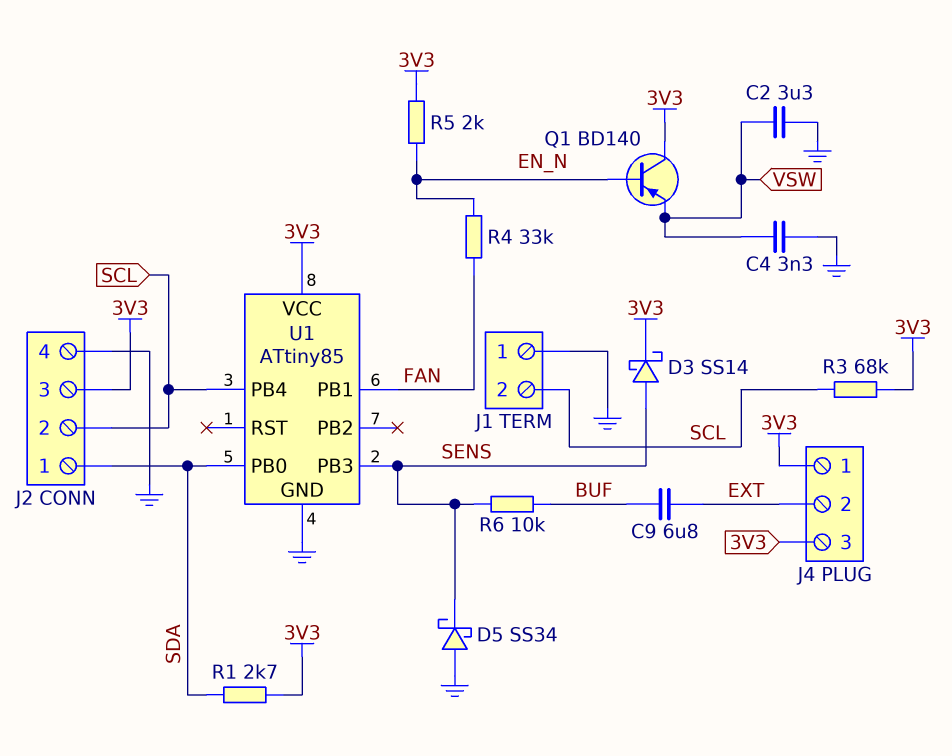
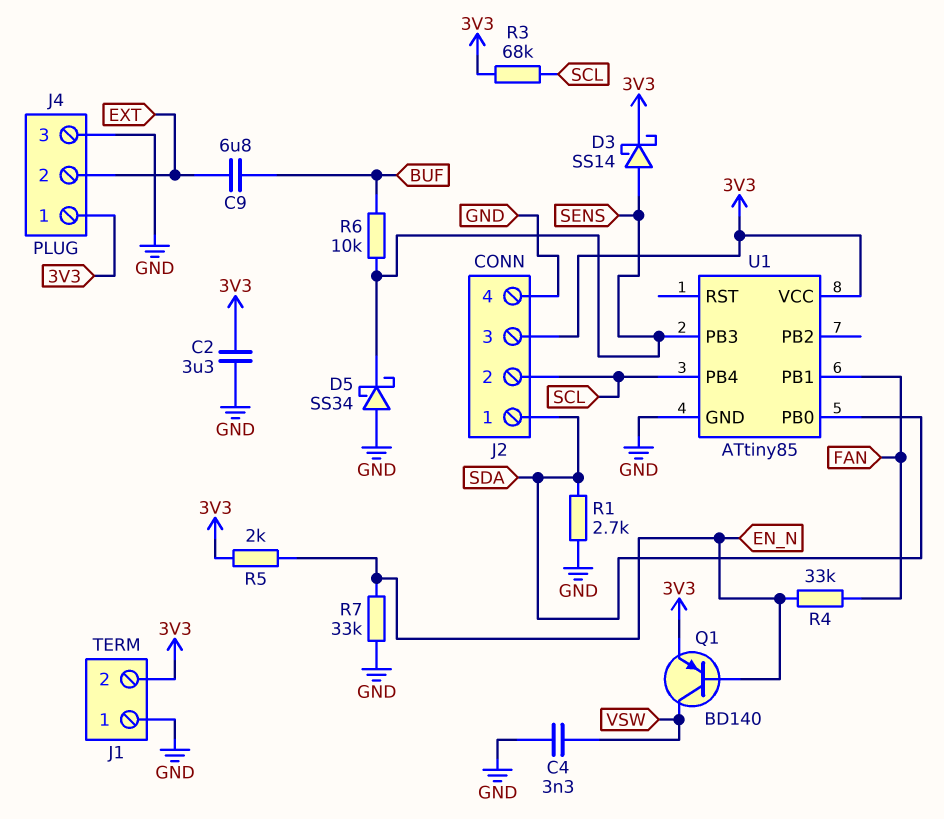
C2: 3.3uF (GND, VSW) -> 3.3uF (3V3, GND)
J1 pin 2: SCL -> 3V3
J4 pin 3: 3V3 -> GND
Q1: PNP BD140 (B EN_N, C 3V3, E VSW) -> PNP BD140 (B EN_N, C VSW, E 3V3)
R1: 2.7k (3V3, SDA) -> 2.7k (GND, SDA)
R7: none -> 33k (EN_N, GND)

